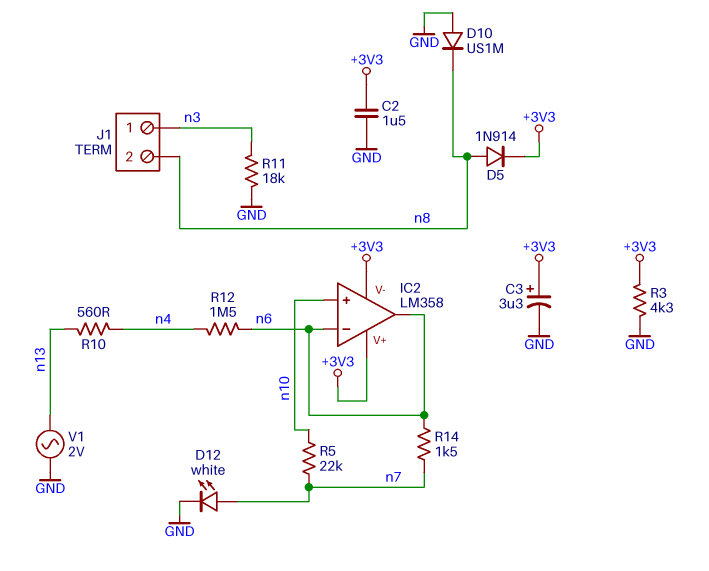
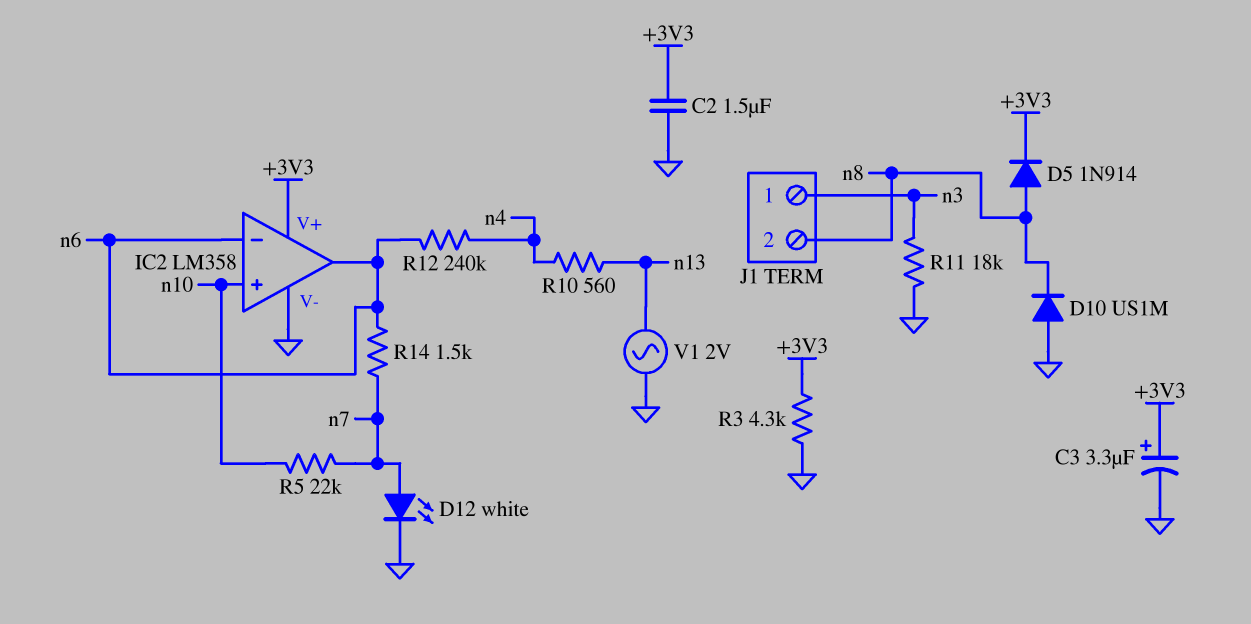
IC2 pin V-: +3V3 -> GND
R12: 1.5M (n4, n6) -> 240k (n4, n6)

